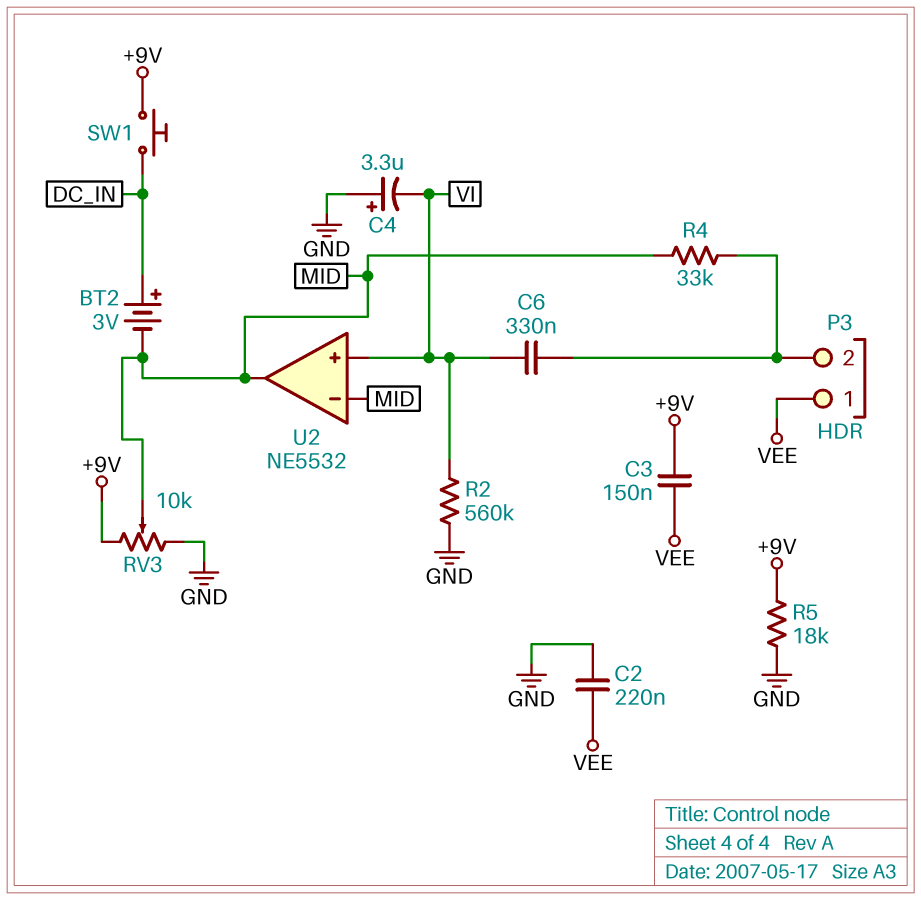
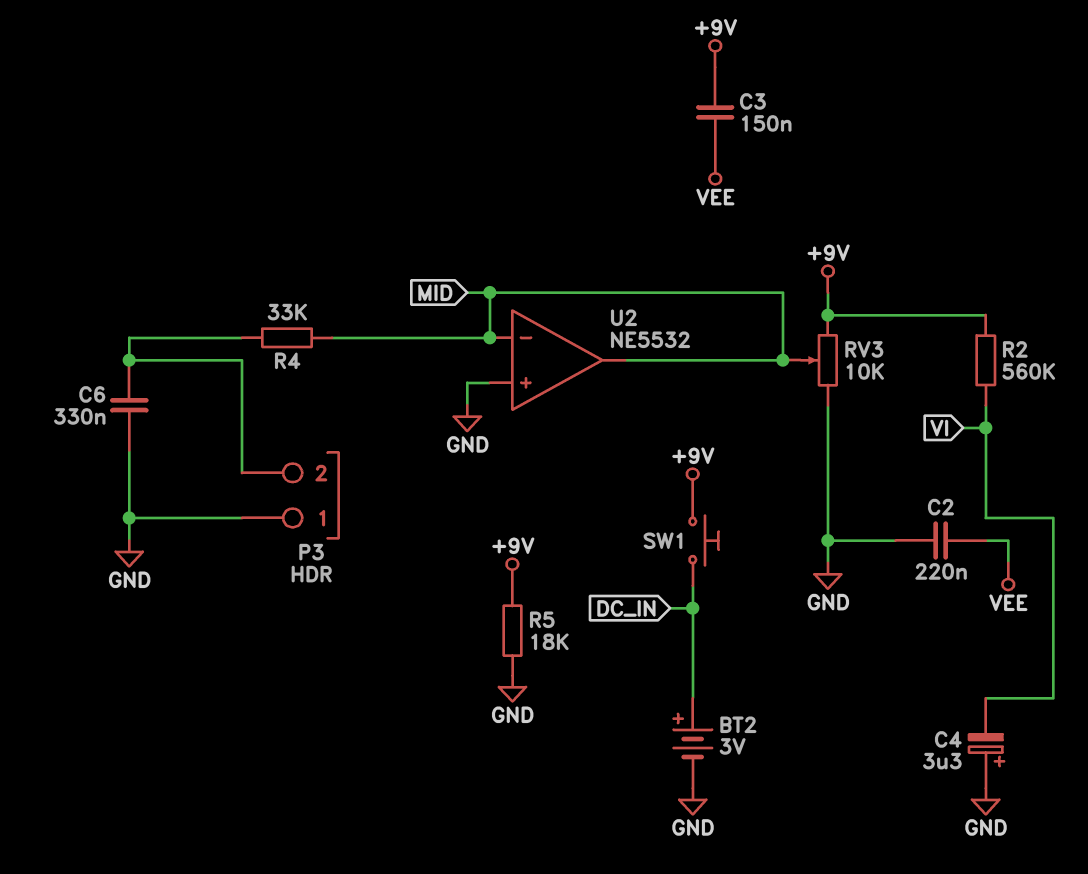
BT2: 3V (plus DC_IN, minus MID) -> 3V (plus DC_IN, minus GND)
C6: 330nF (P3/2, VI) -> 330nF (GND, P3/2)
P3 pin 1: VEE -> GND
R2: 560k (GND, VI) -> 560k (+9V, VI)
U2 pin in+: VI -> GND

